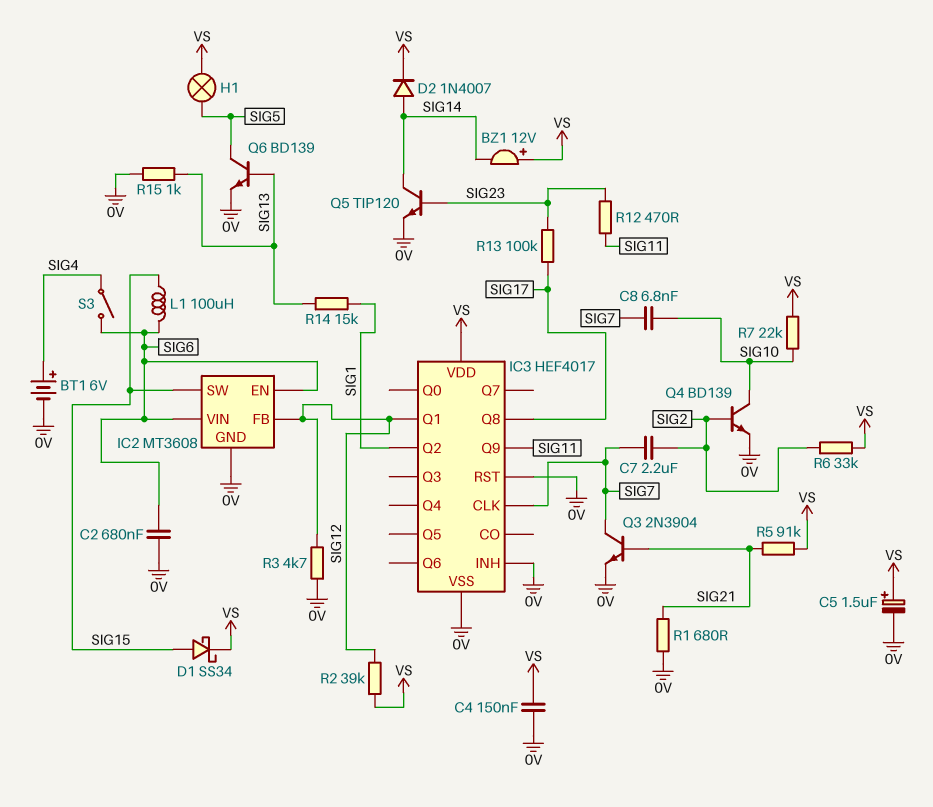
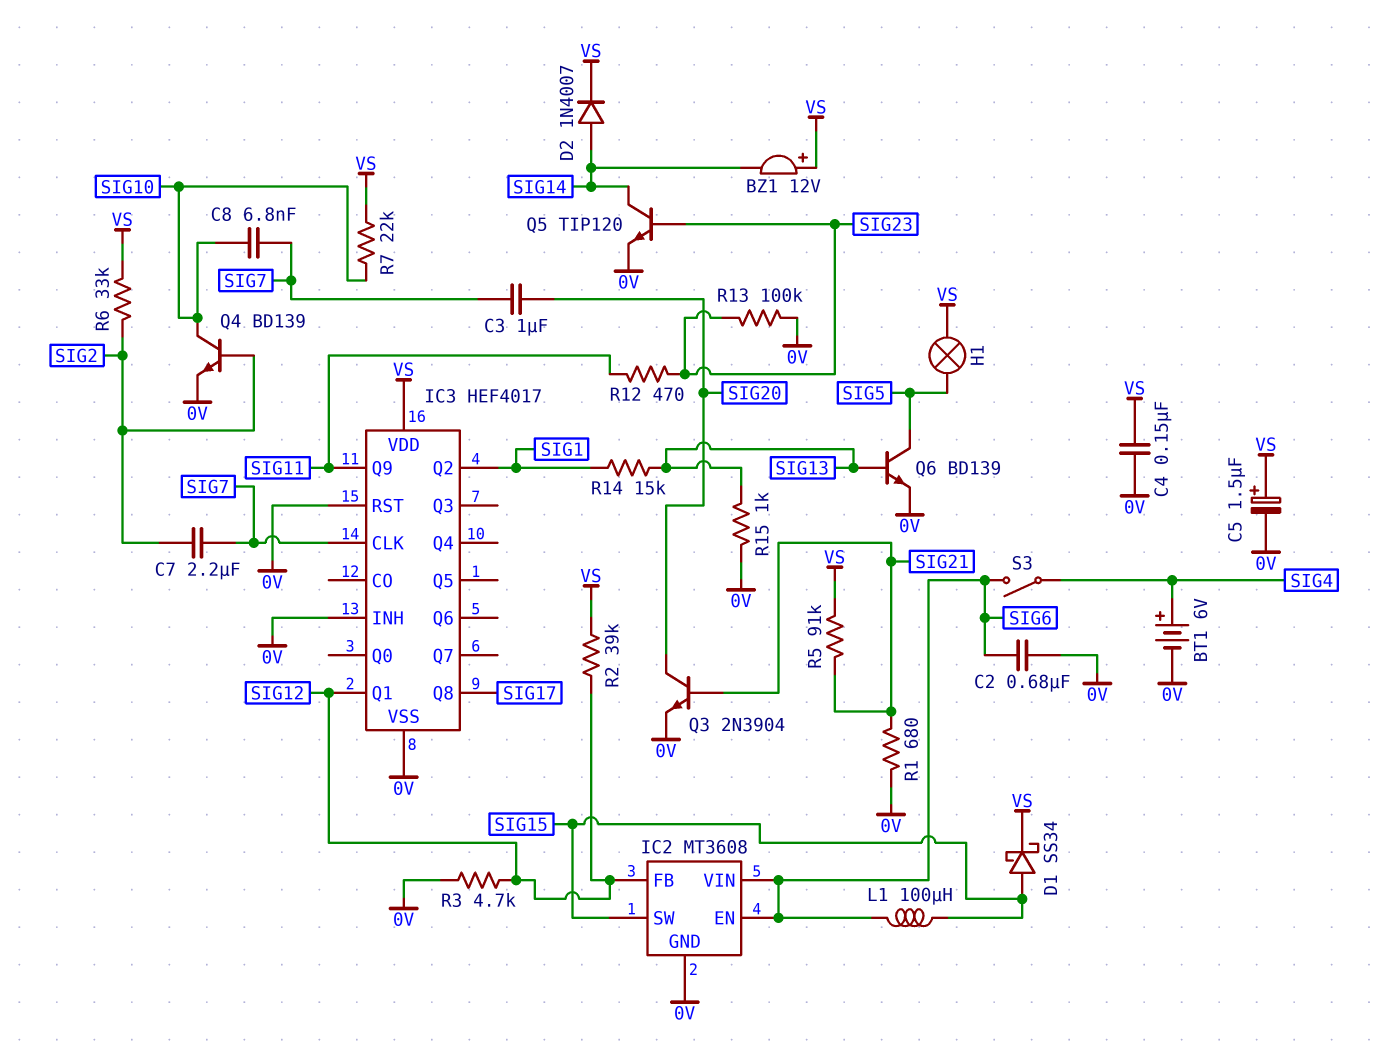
C3: none -> 1uF (SIG7, SIG20)
Q3: NPN 2N3904 (B SIG21, C SIG7, E 0V) -> NPN 2N3904 (B SIG21, C SIG20, E 0V)
R13: 100k (SIG17, SIG23) -> 100k (0V, SIG23)

